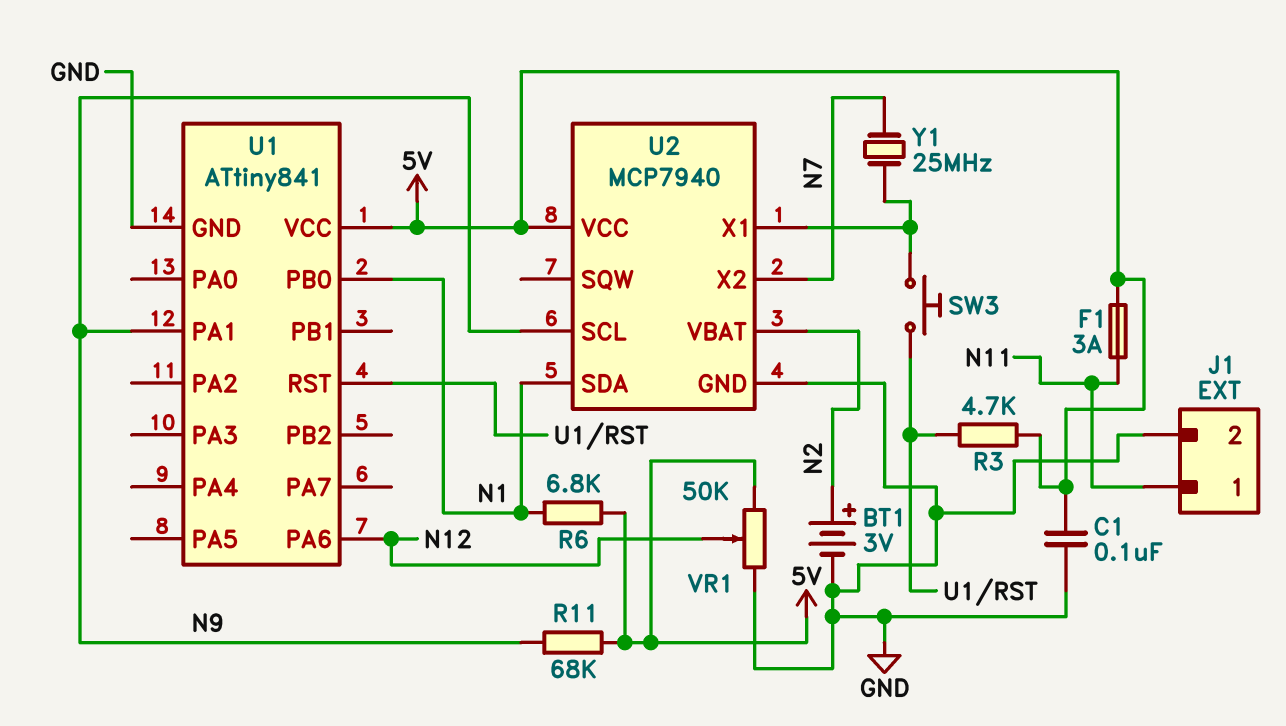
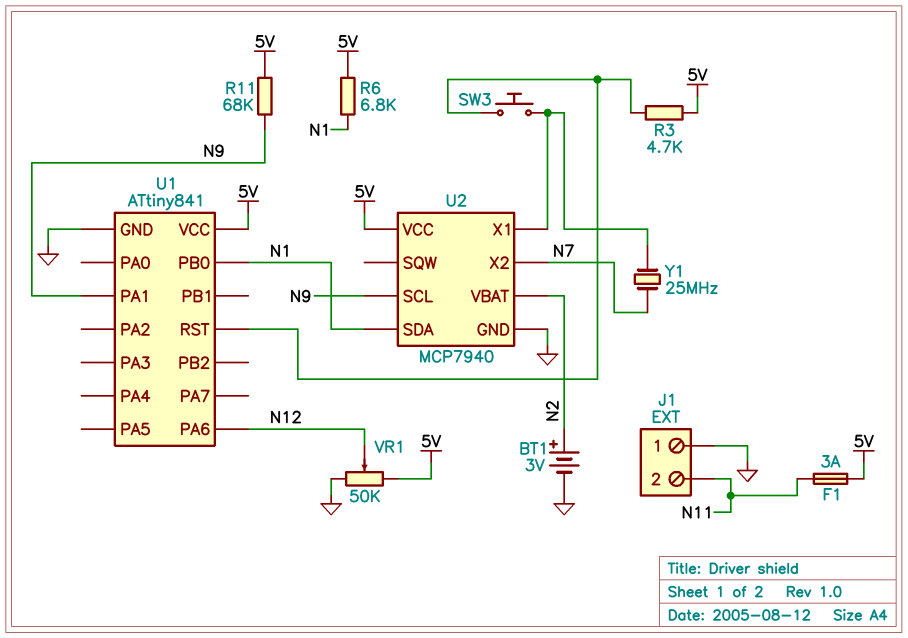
C1: 100nF (5V, GND) -> none
J1 pin 1: N11 -> GND
J1 pin 2: GND -> N11

